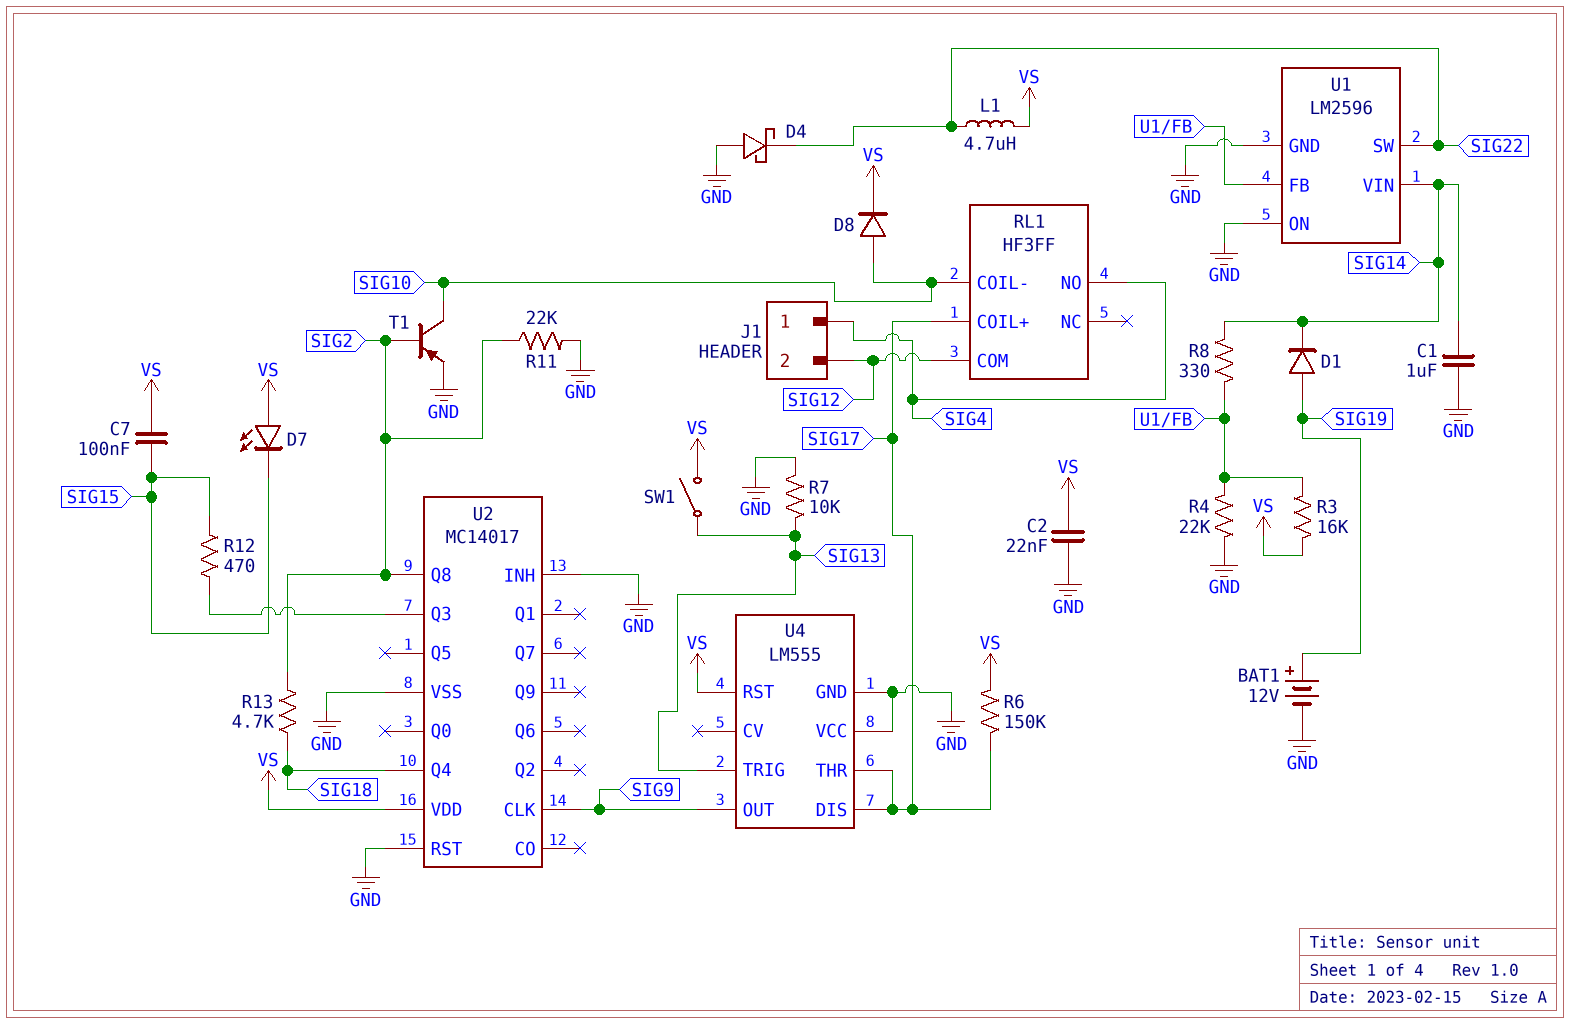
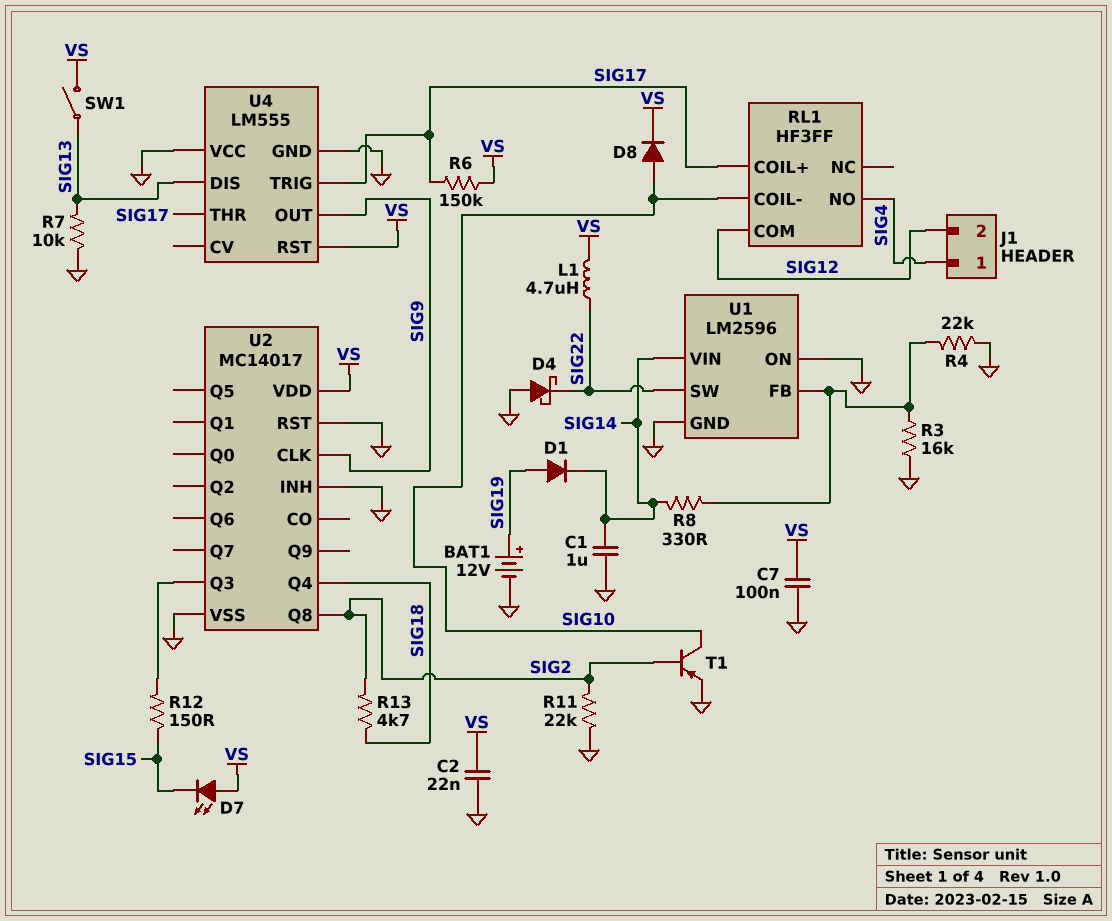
C7: 100nF (SIG15, VS) -> 100nF (GND, VS)
R3: 16k (U1/FB, VS) -> 16k (GND, U1/FB)
R12: 470 (SIG15, U2/Q3) -> 150 (SIG15, U2/Q3)
U4 pin DIS: SIG17 -> SIG13
U4 pin TRIG: SIG13 -> SIG17

